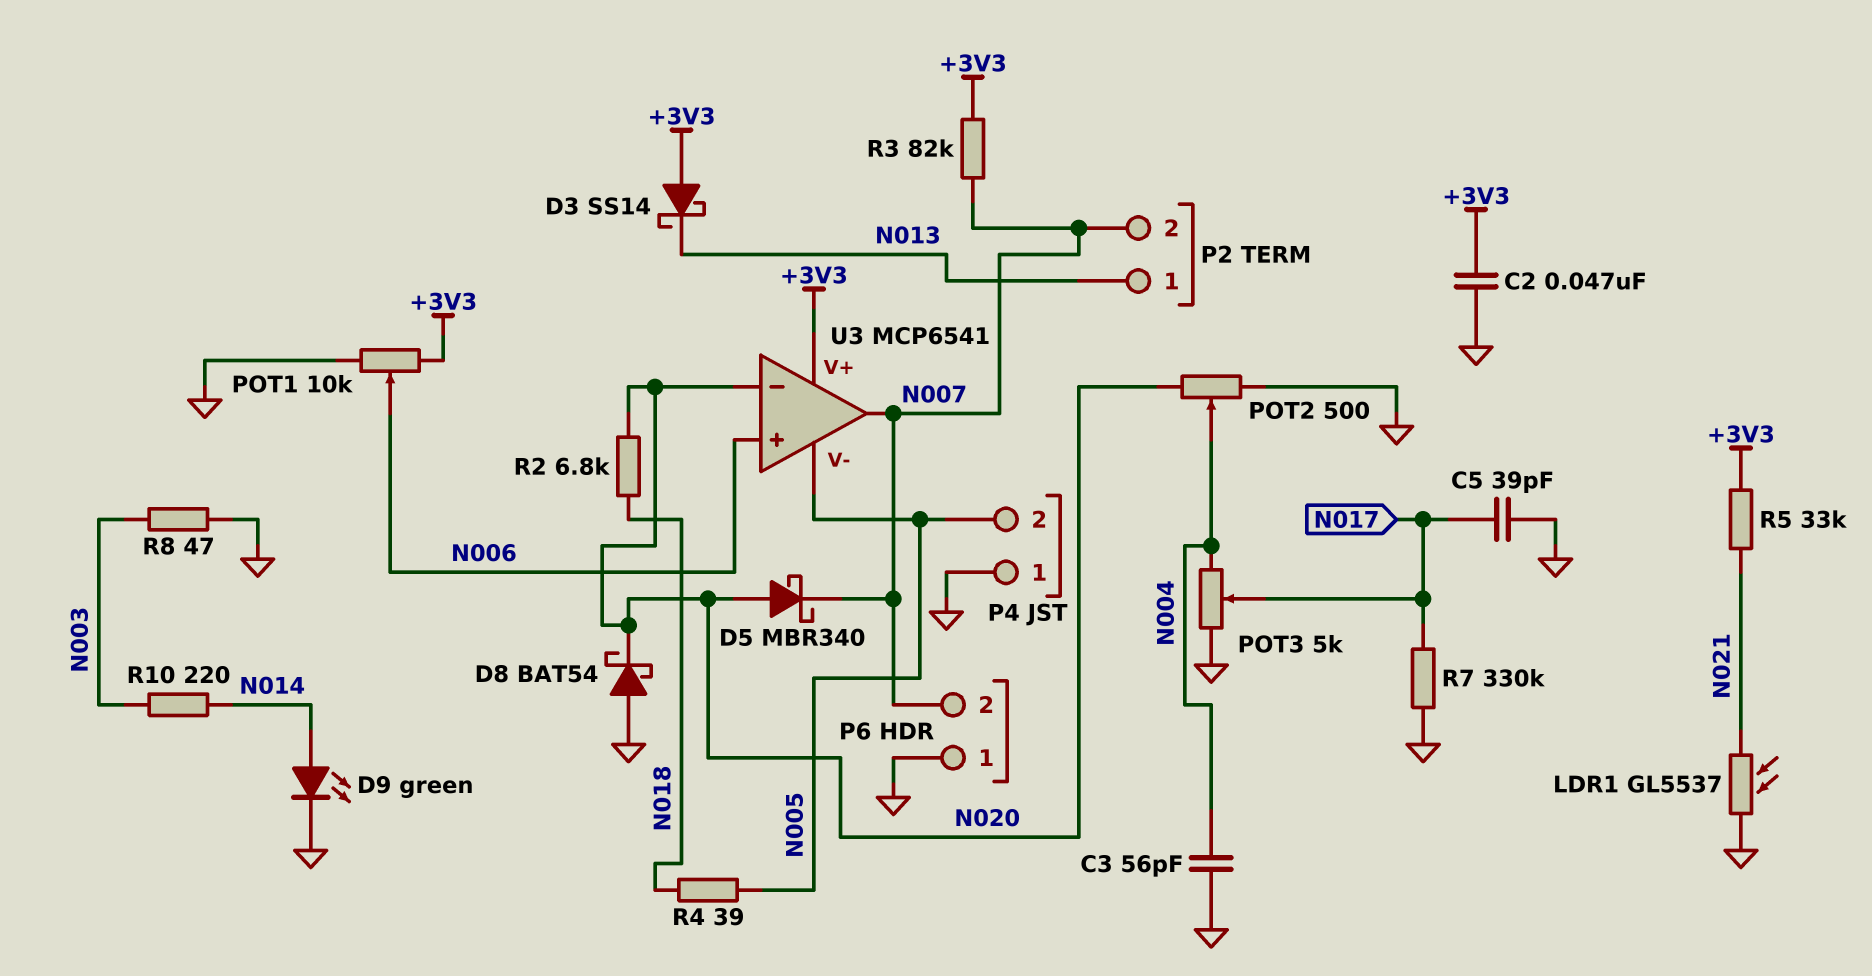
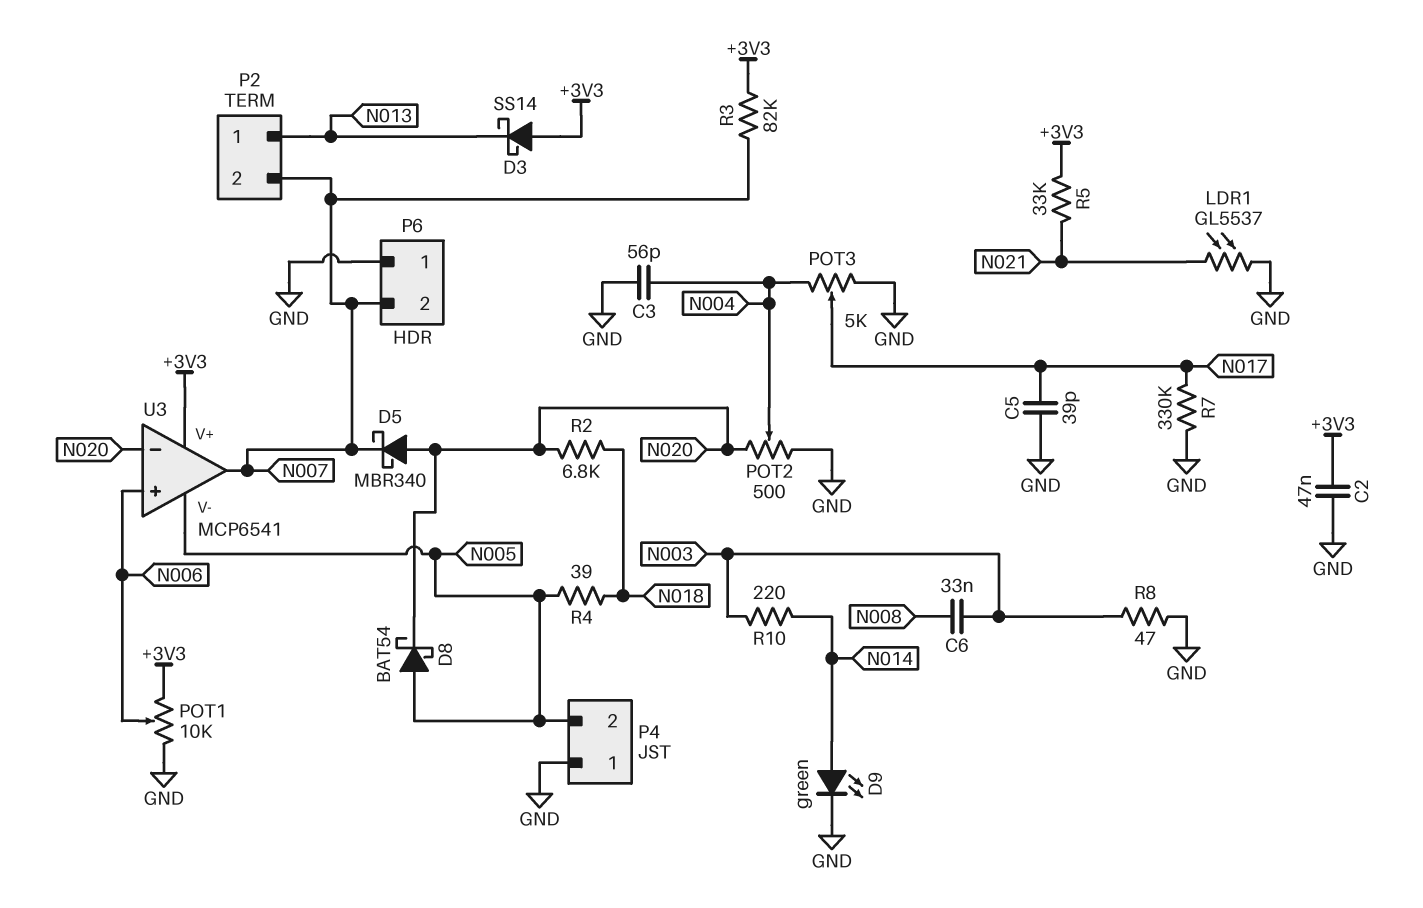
C6: none -> 33nF (N003, N008)
D8: schottky BAT54 (A GND, K N020) -> schottky BAT54 (A N005, K N020)

